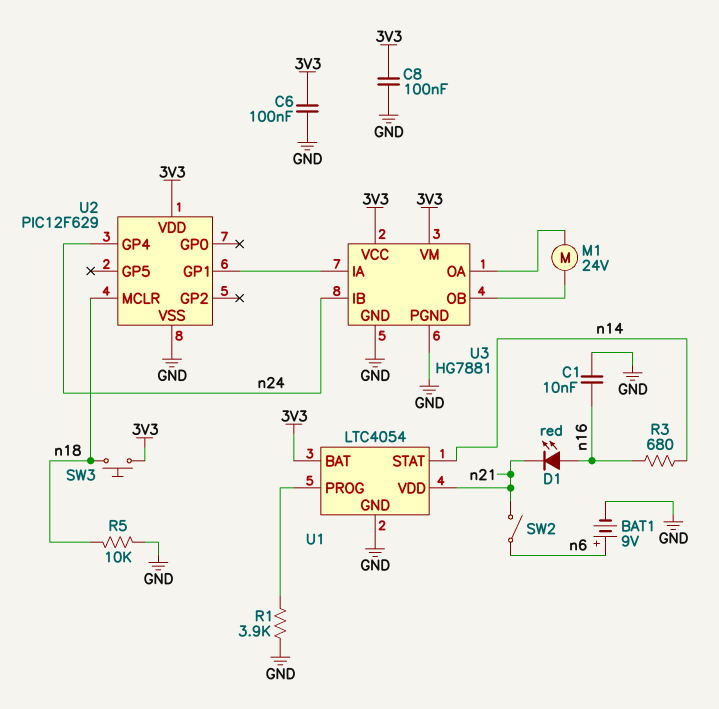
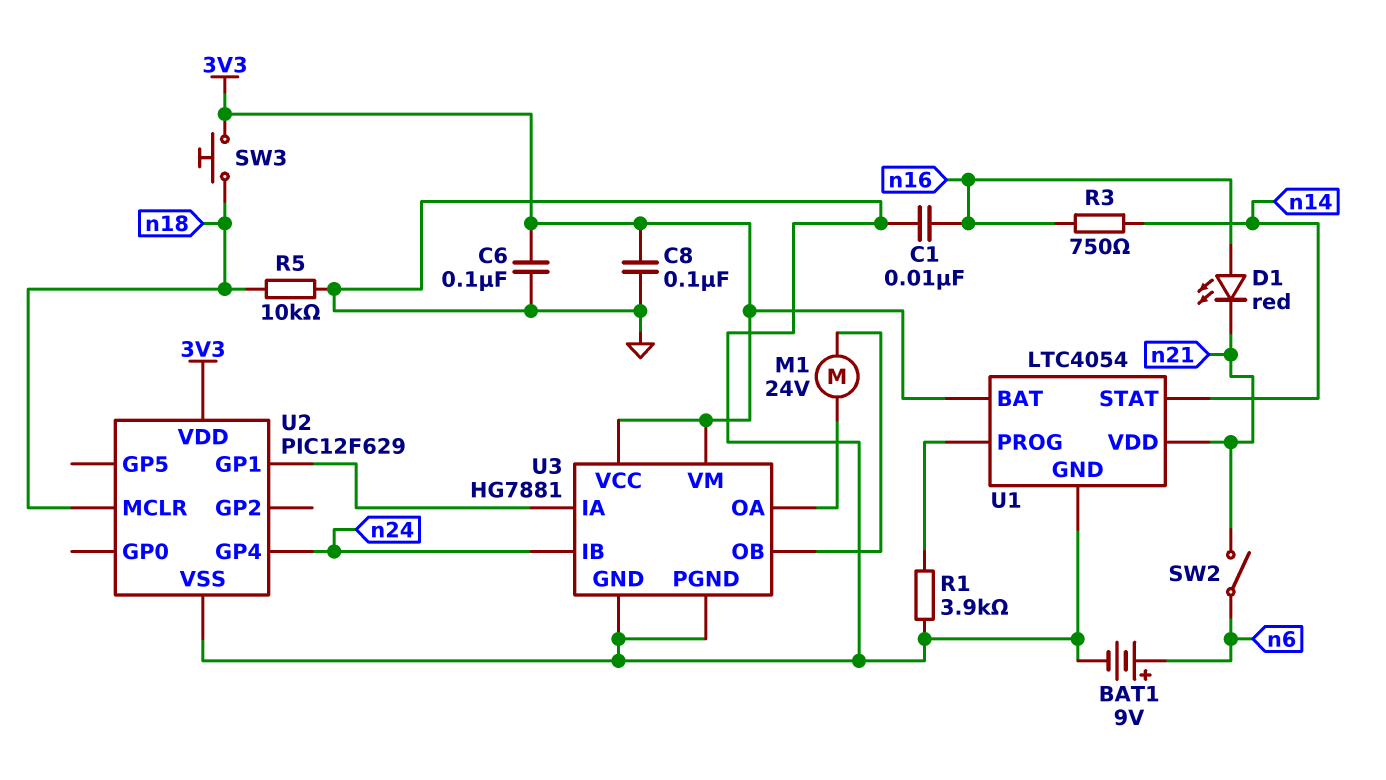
R3: 680 (n14, n16) -> 750 (n14, n16)

